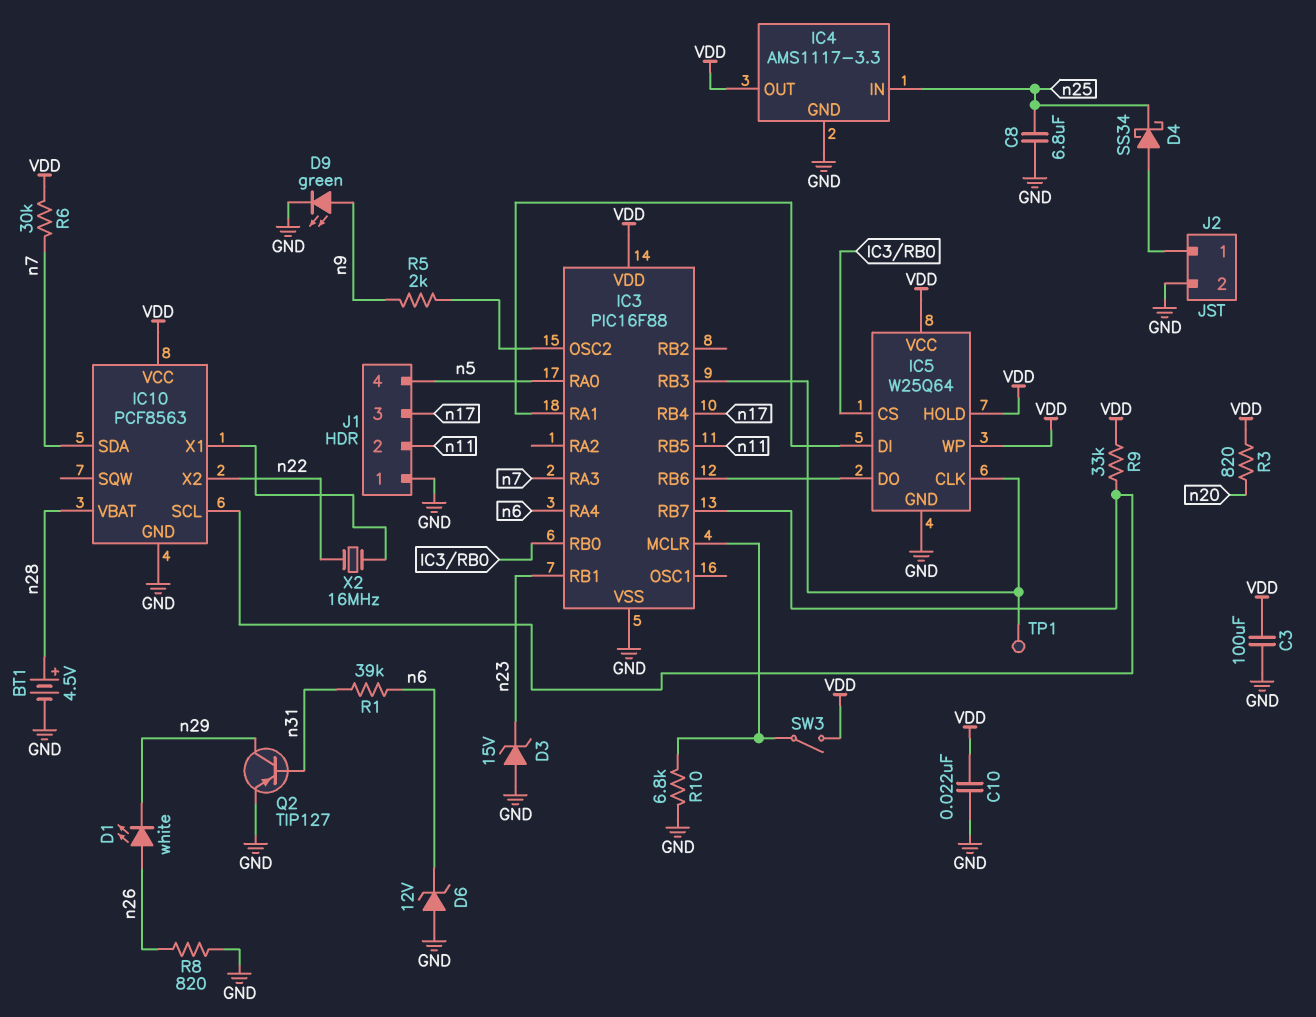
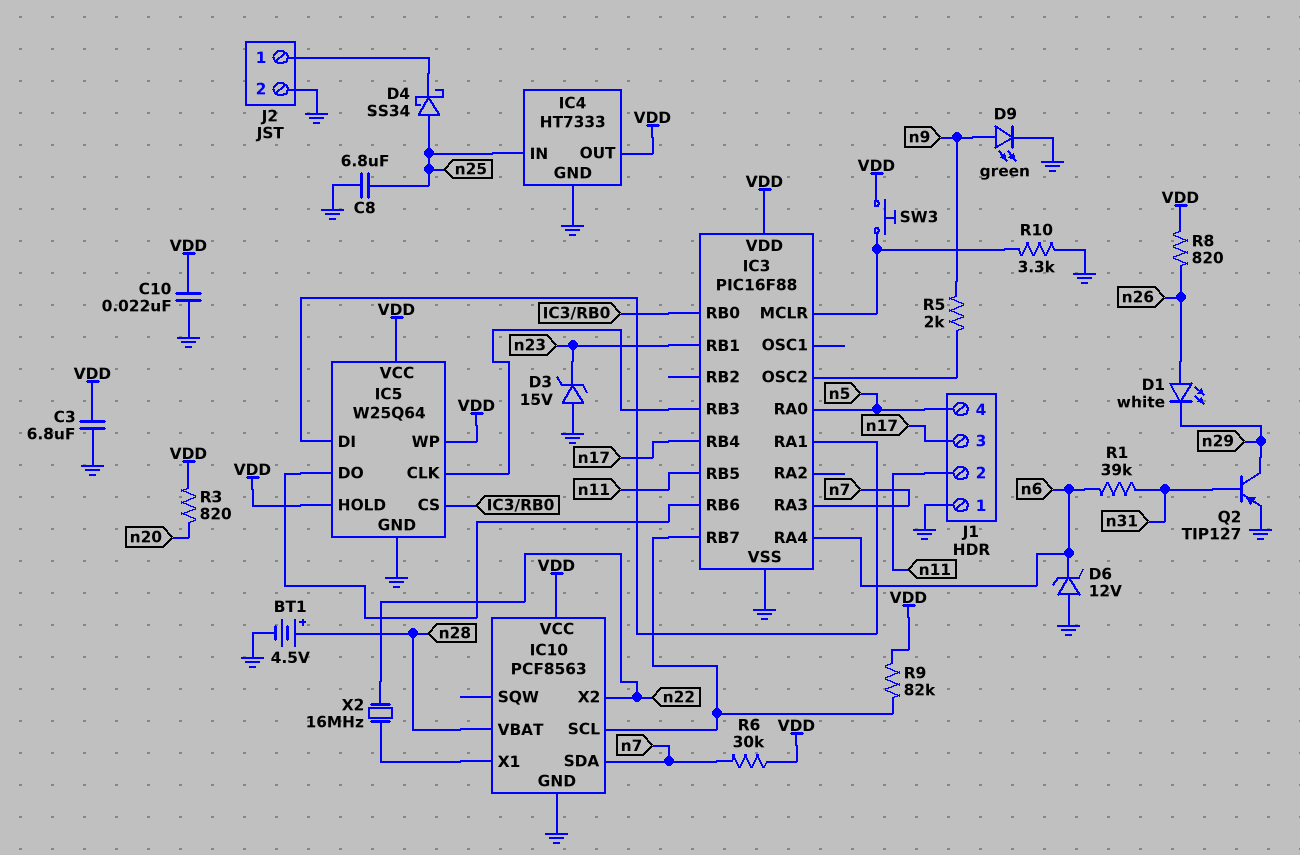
C3: 100uF (GND, VDD) -> 6.8uF (GND, VDD)
D4: schottky SS34 (A J2/1, K n25) -> schottky SS34 (A n25, K J2/1)
IC4: AMS1117-3.3 -> HT7333
R8: 820 (GND, n26) -> 820 (VDD, n26)
R9: 33k (IC3/RB7, VDD) -> 82k (IC3/RB7, VDD)
R10: 6.8k (GND, IC3/MCLR) -> 3.3k (GND, IC3/MCLR)
SW3: switch (IC3/MCLR, VDD) -> button (IC3/MCLR, VDD)
TP1: test point (IC3/RB3) -> none

